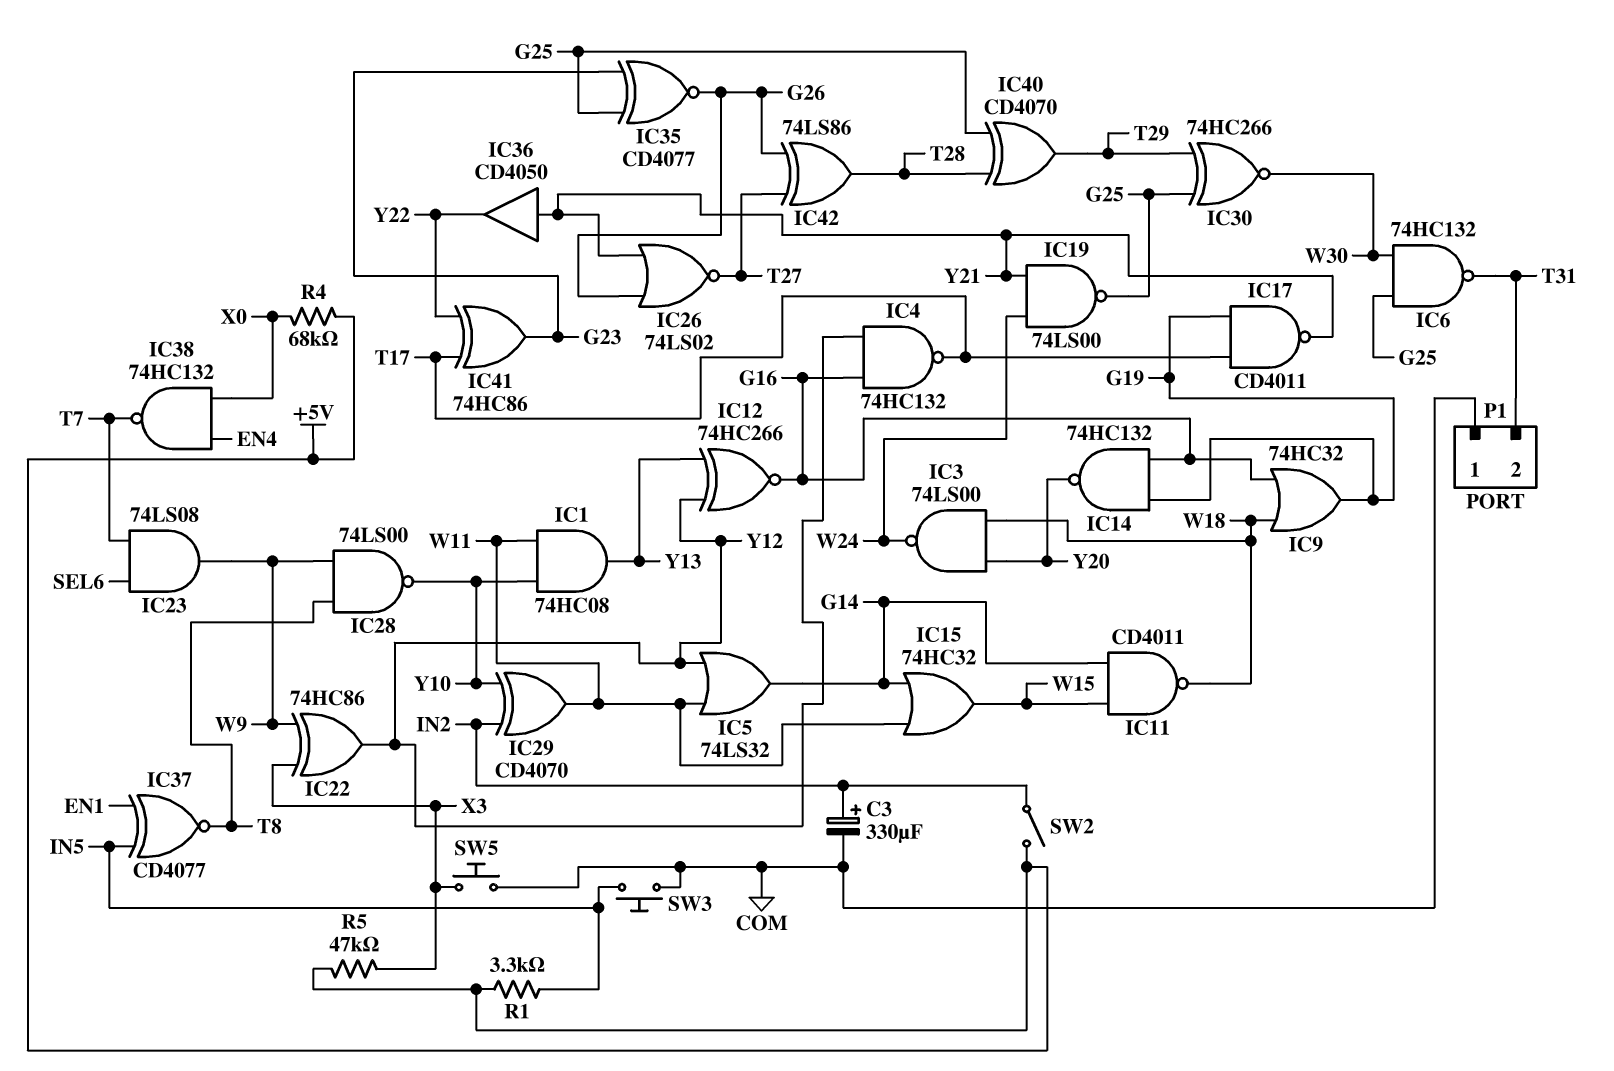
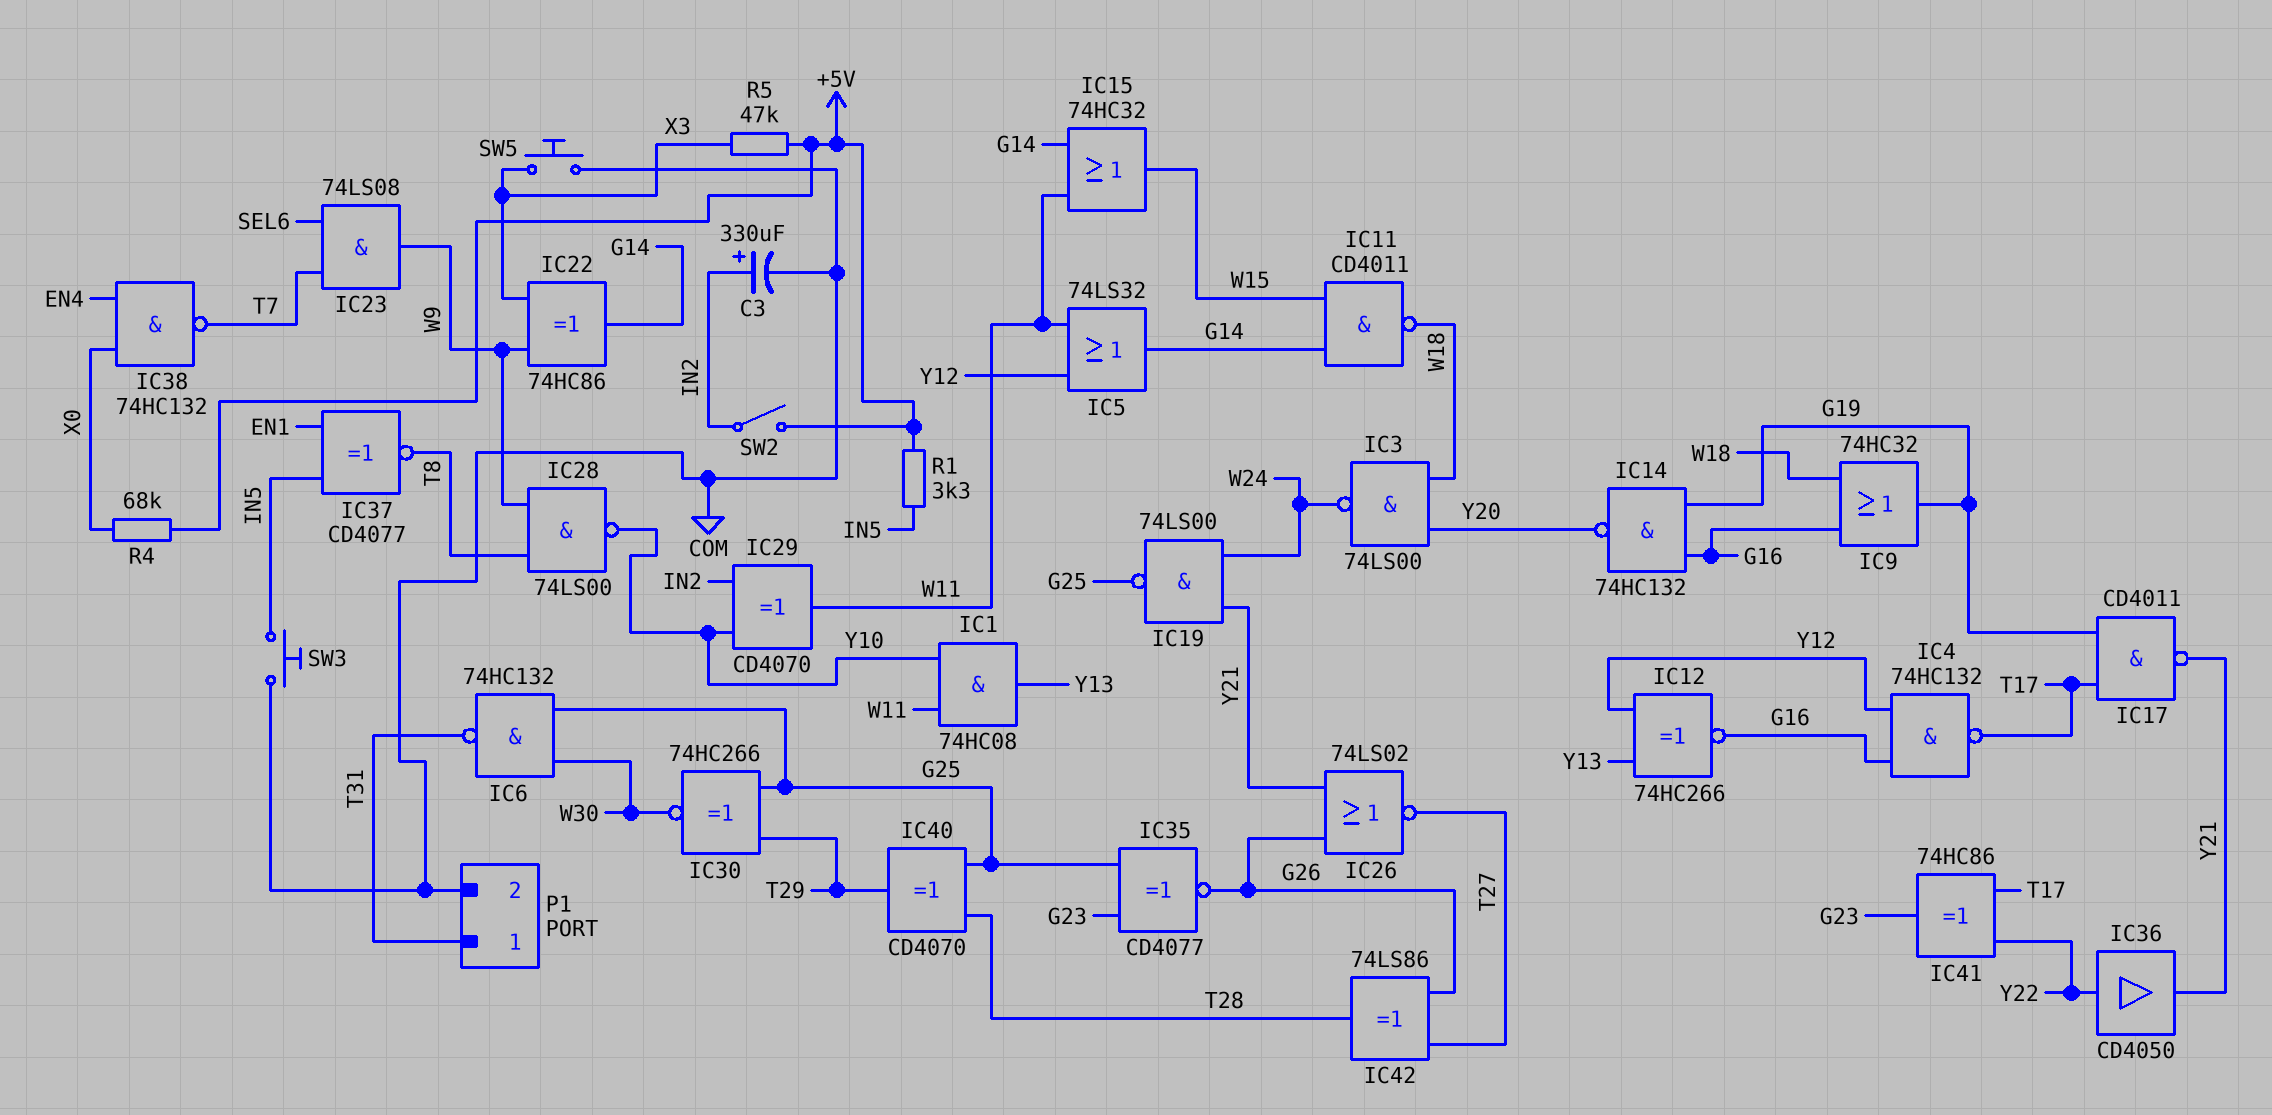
IC22: XOR 74HC86 (in W9, in X3, out Y12) -> XOR 74HC86 (in W9, in X3, out G14)
IC36: buffer CD4050 (in Y21, out Y22) -> buffer CD4050 (in Y22, out Y21)
P1 pin 1: COM -> T31
P1 pin 2: T31 -> COM

